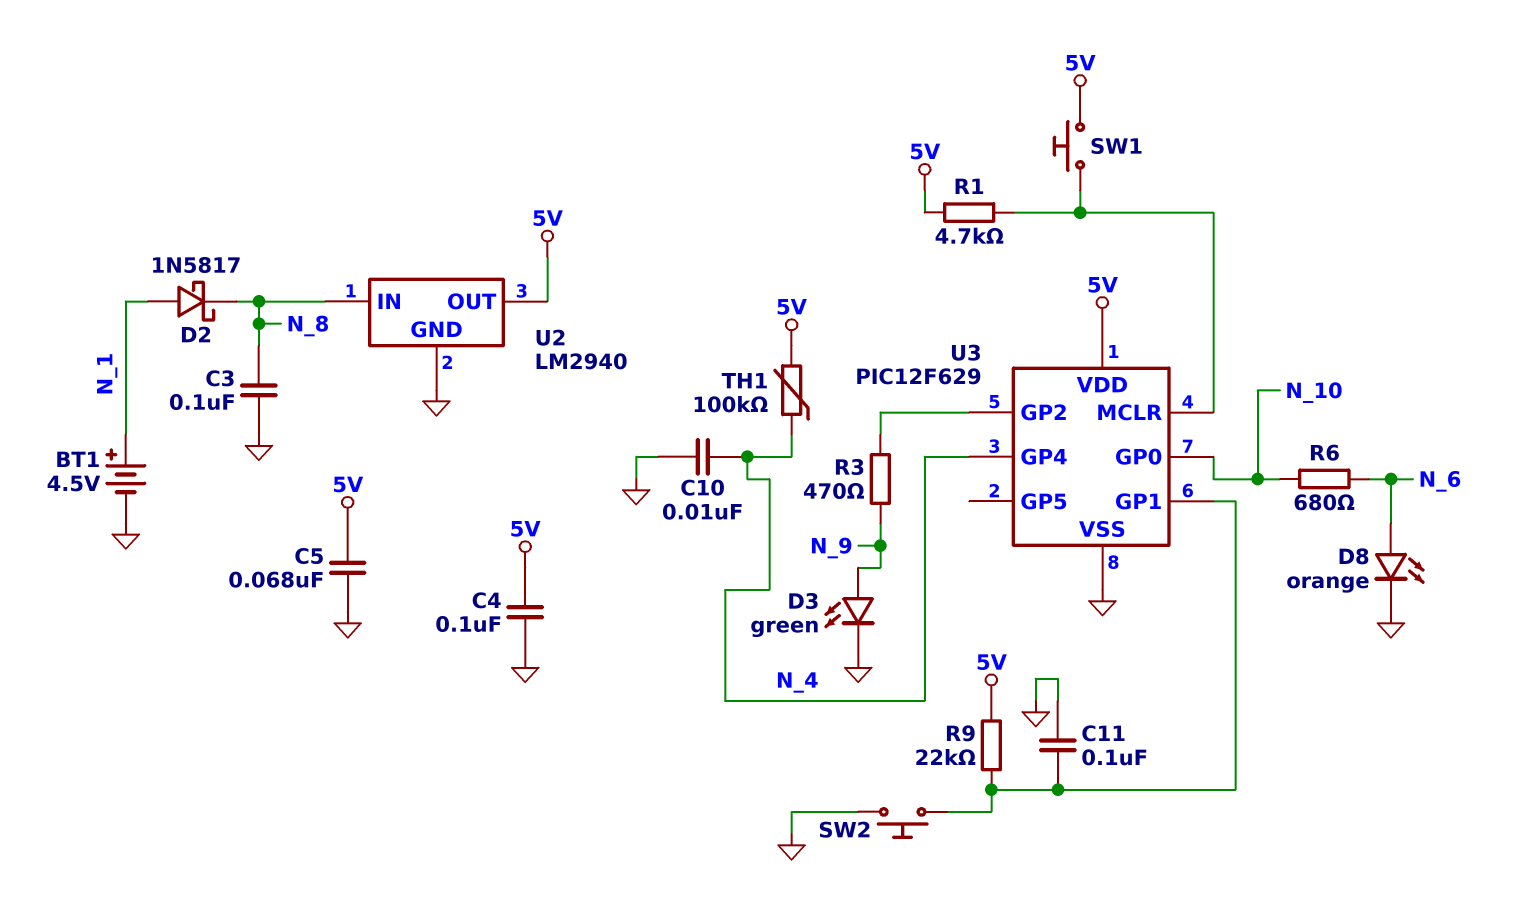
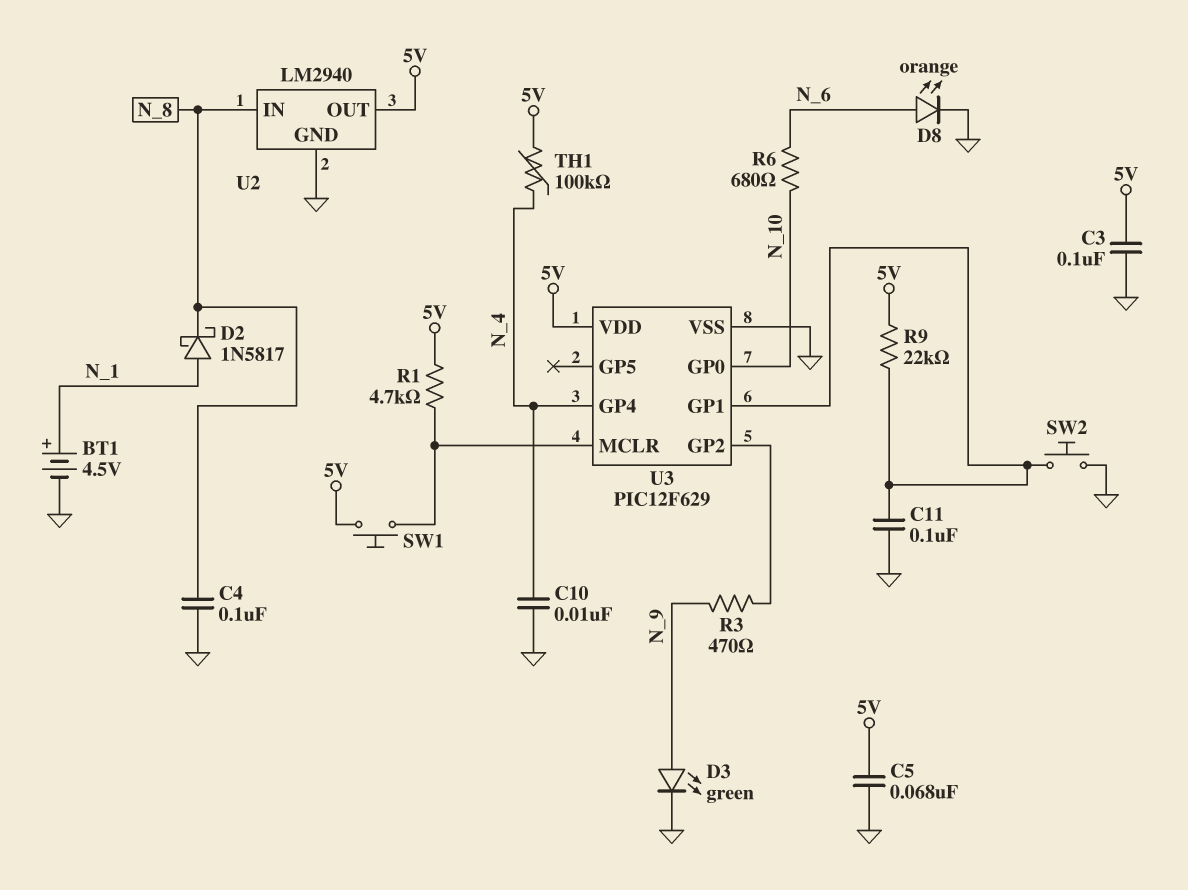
C3: 100nF (GND, N_8) -> 100nF (5V, GND)
C4: 100nF (5V, GND) -> 100nF (GND, N_8)

